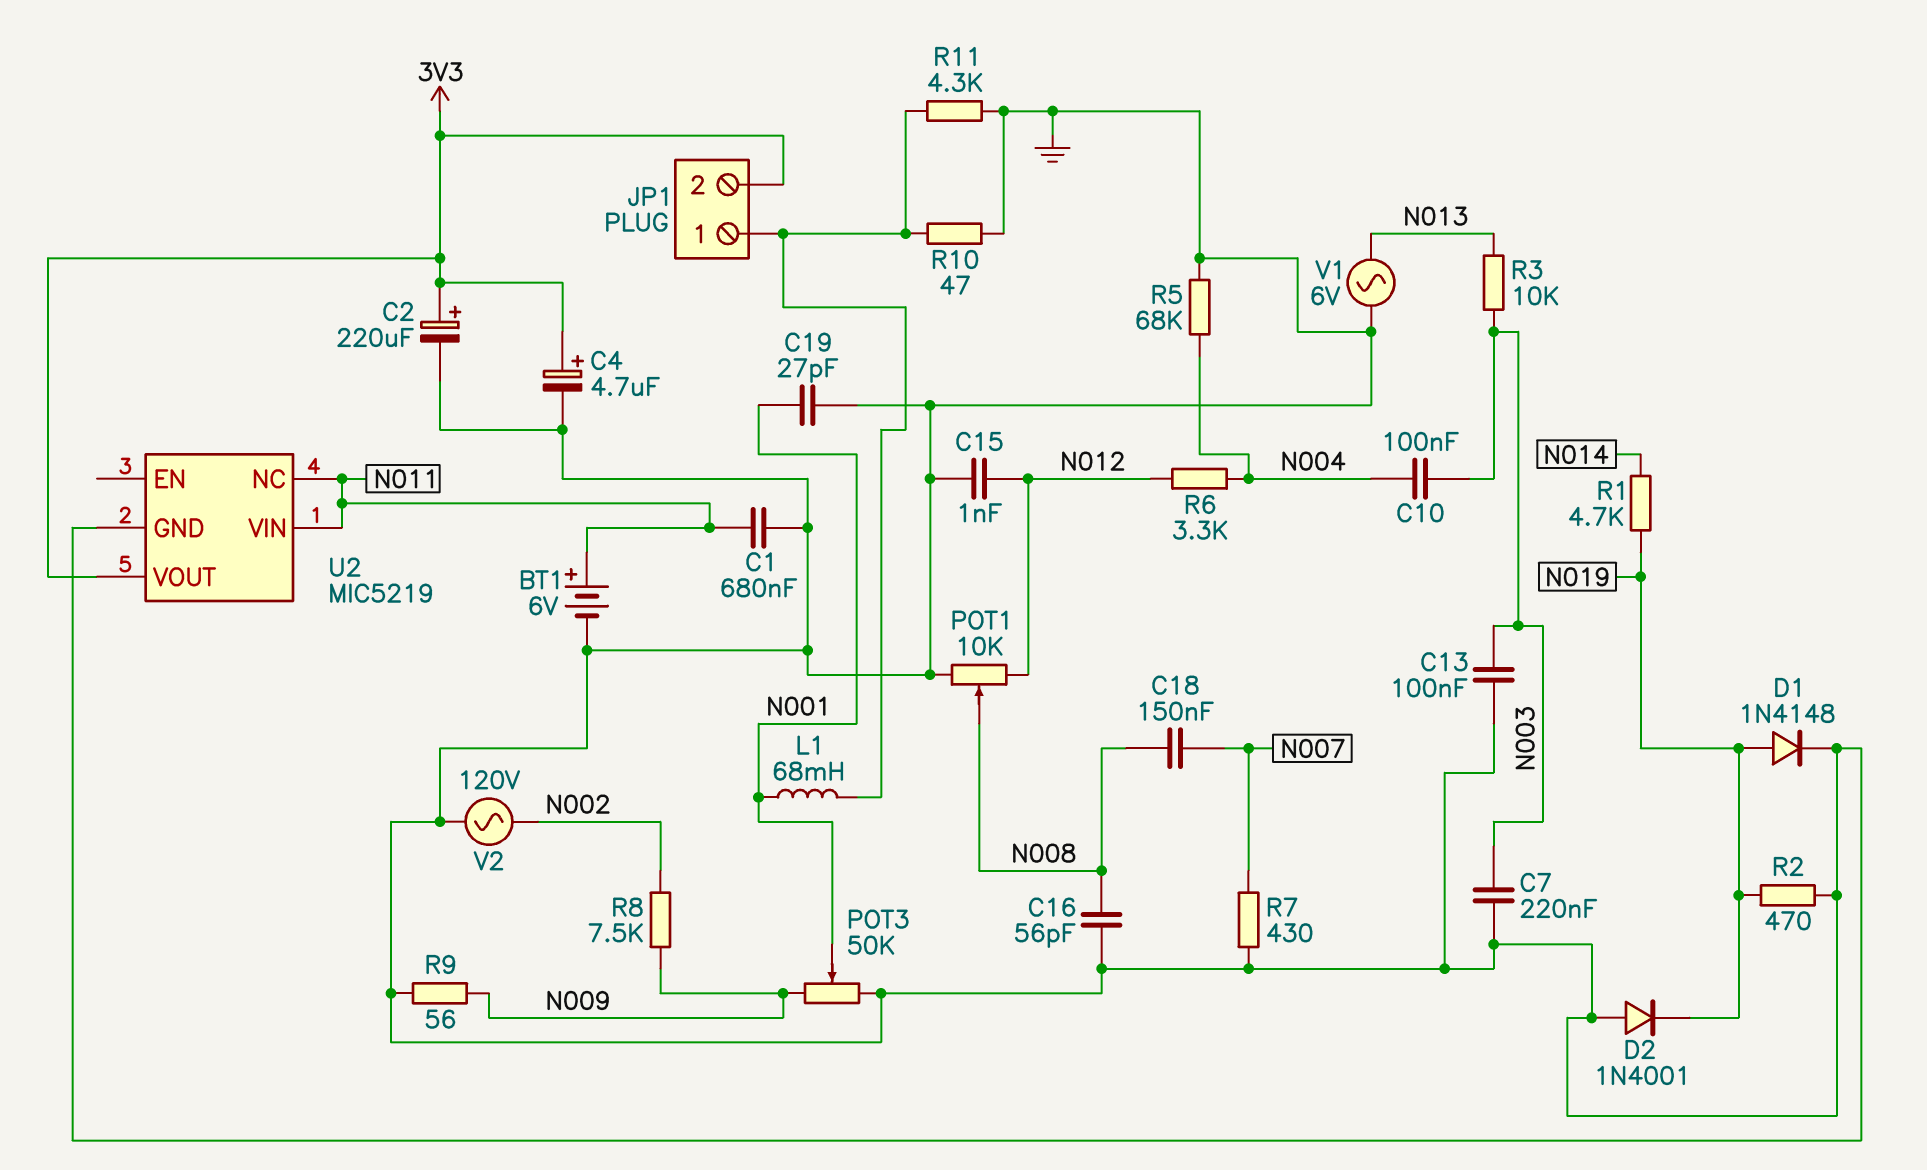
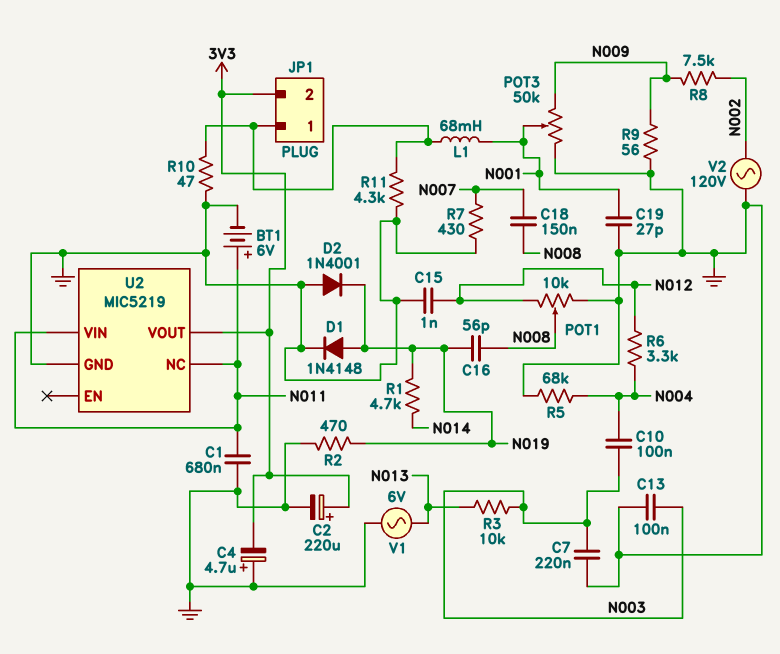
C4: 4.7uF (plus 3V3, minus GND) -> 4.7uF (plus GND, minus 3V3)
C16: 56pF (GND, N008) -> 56pF (N008, N019)

